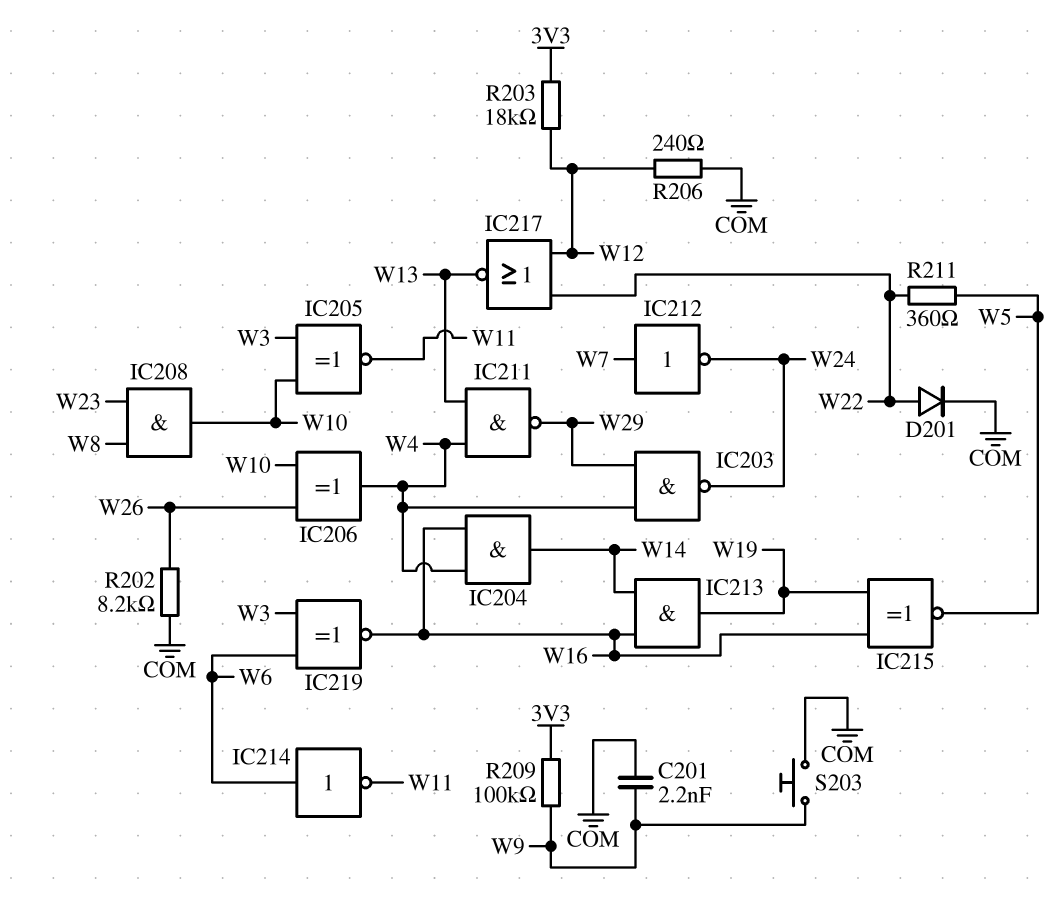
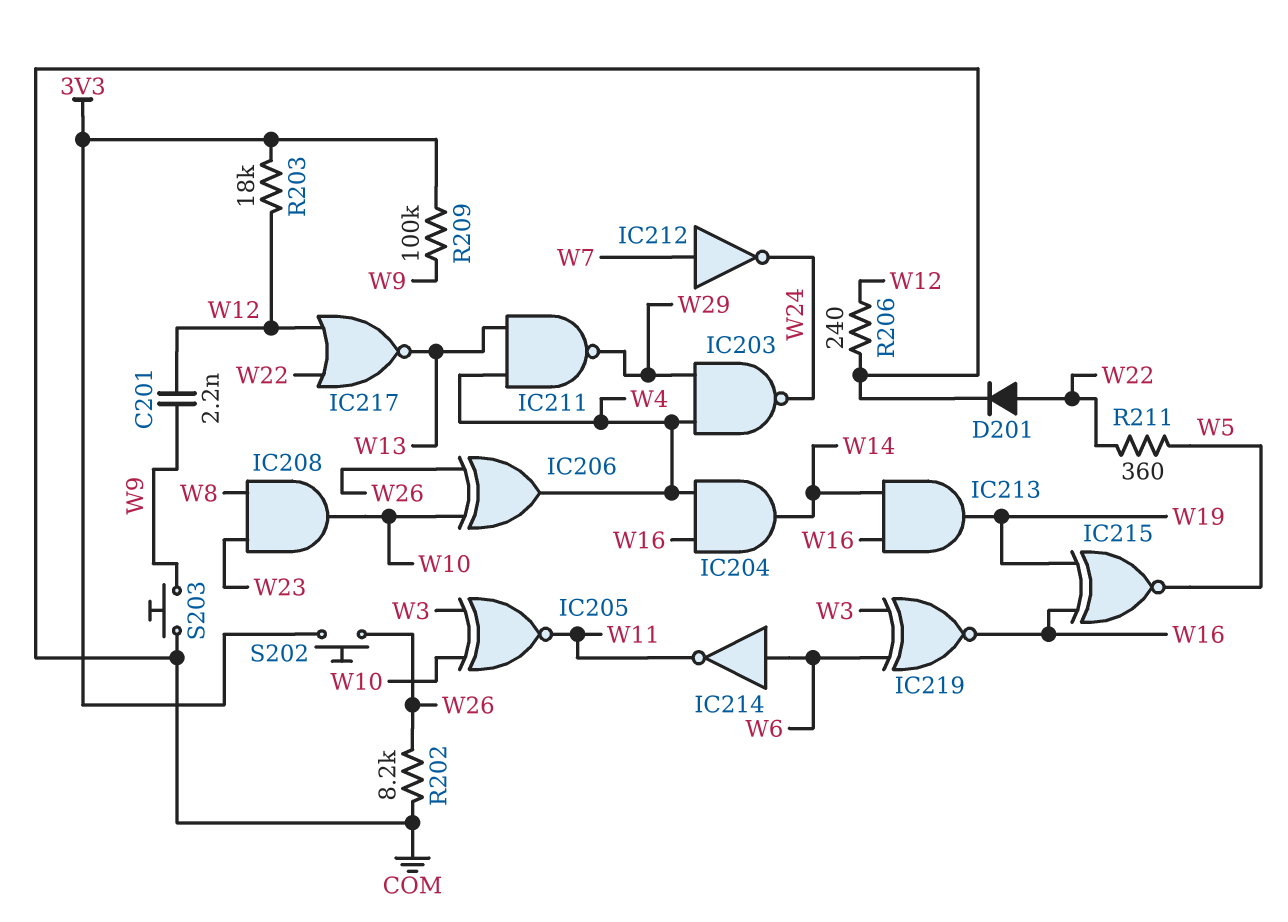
C201: 2.2nF (COM, W9) -> 2.2nF (W9, W12)
S202: none -> button (3V3, W26)

